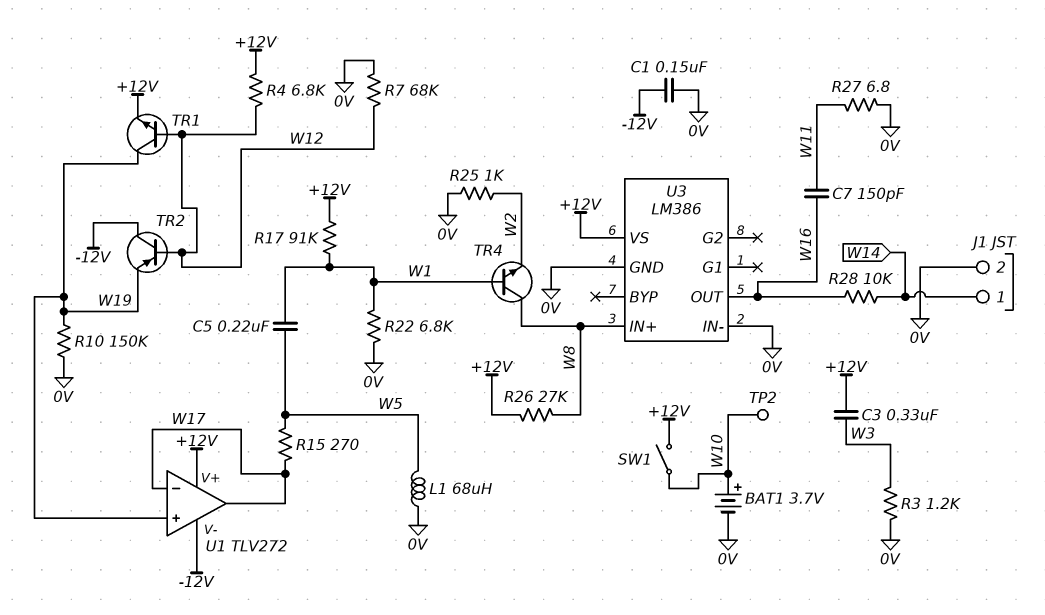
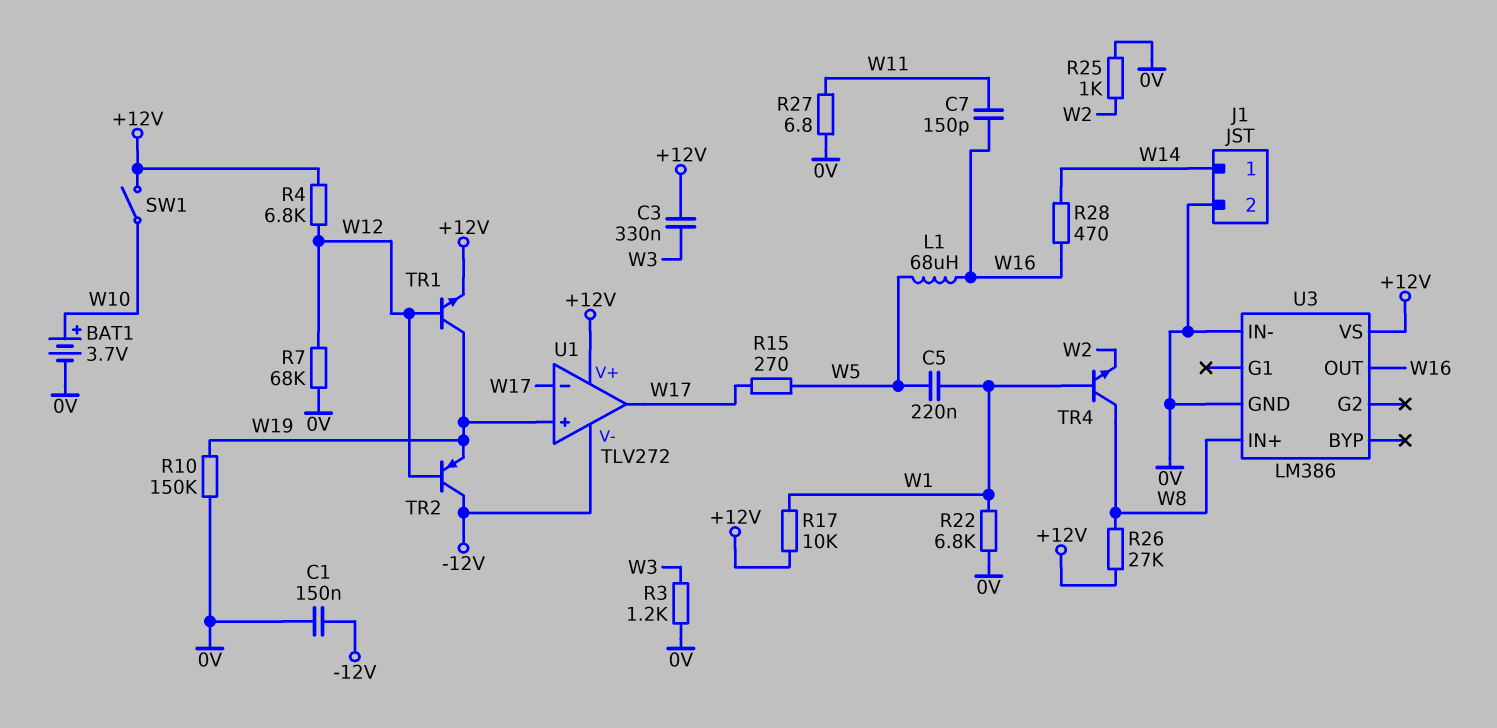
L1: 68uH (0V, W5) -> 68uH (W5, W16)
R17: 91k (+12V, W1) -> 10k (+12V, W1)
R28: 10k (W14, W16) -> 470 (W14, W16)
TP2: test point (W10) -> none

